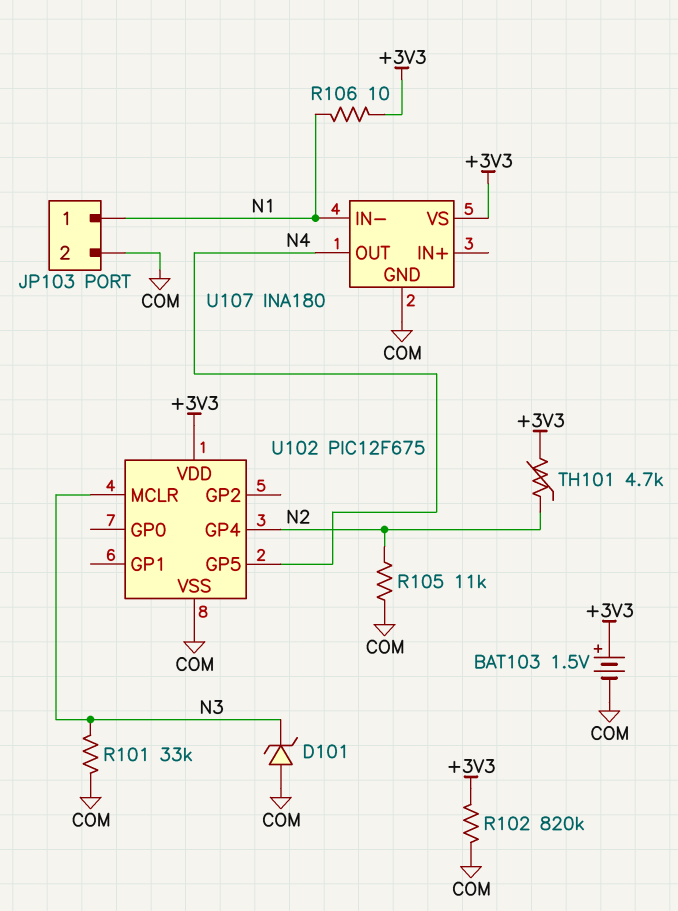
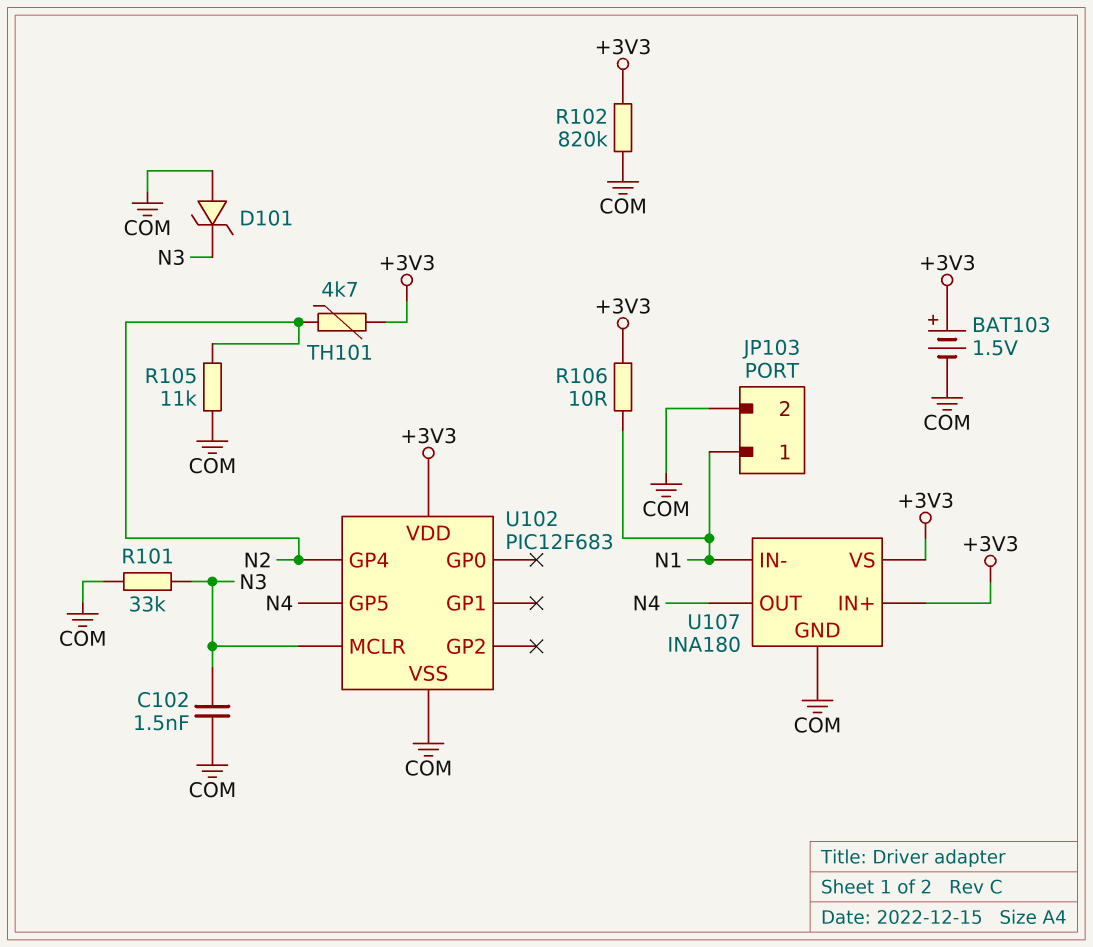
C102: none -> 1.5nF (COM, N3)
U102: PIC12F675 -> PIC12F683
U107 pin IN+: none -> +3V3

